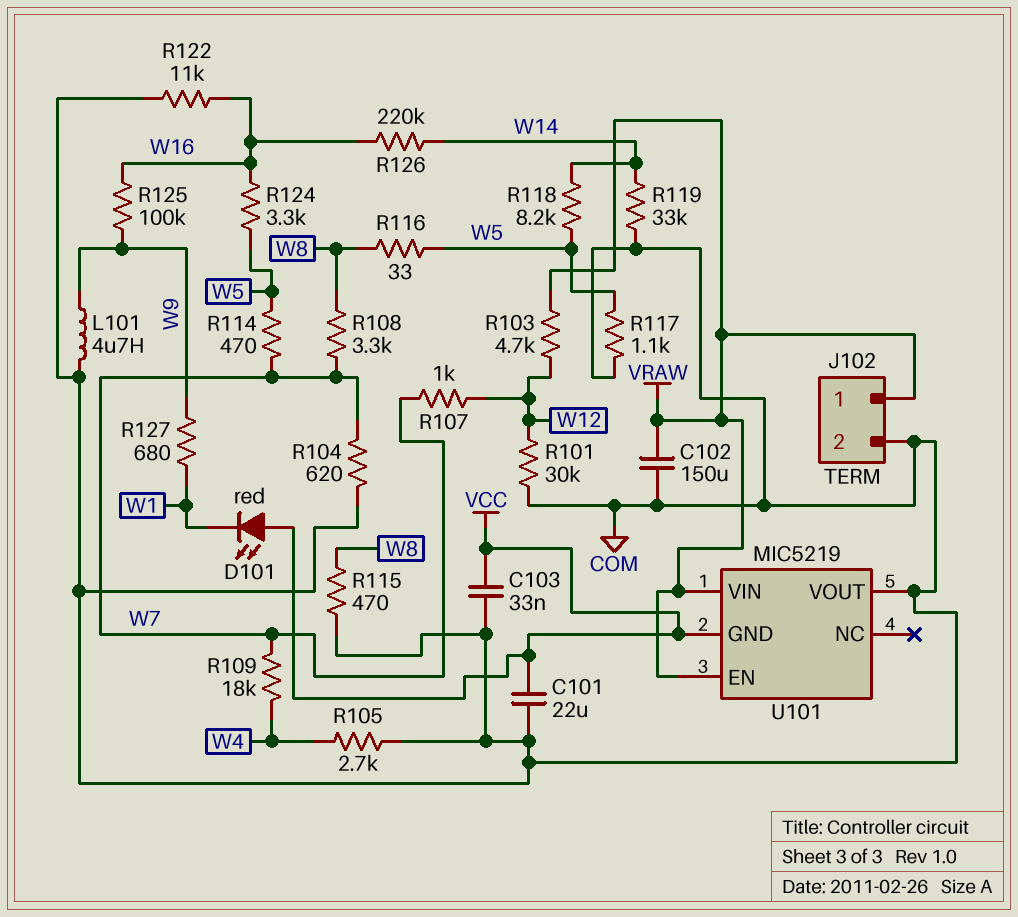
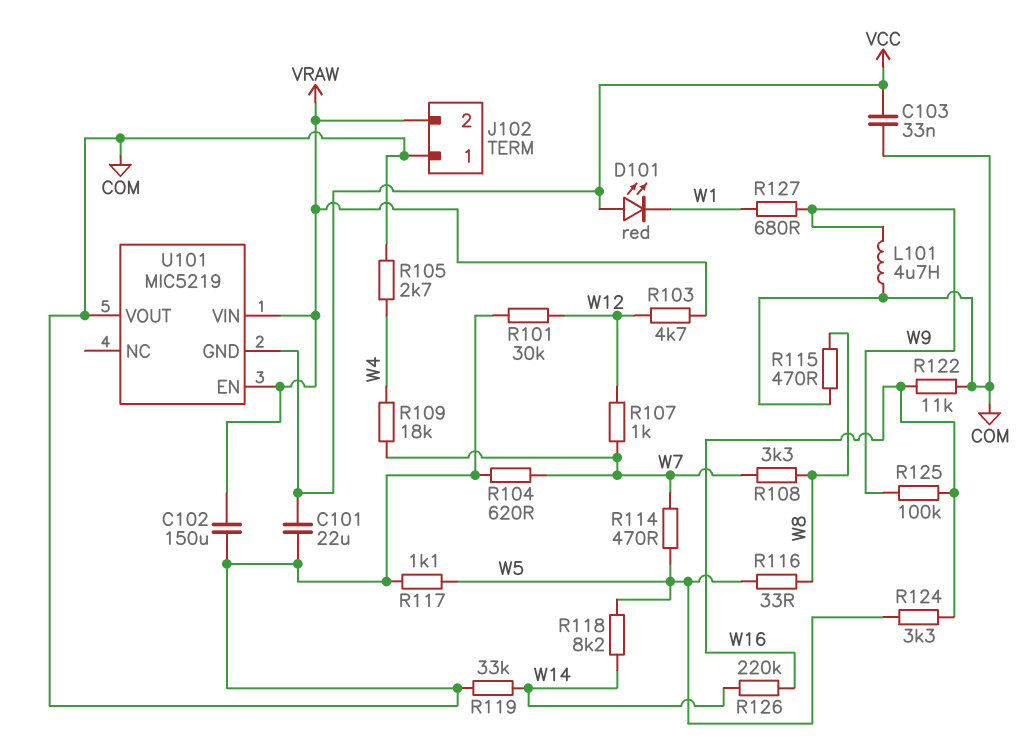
J102 pin 1: VRAW -> COM
J102 pin 2: COM -> VRAW

